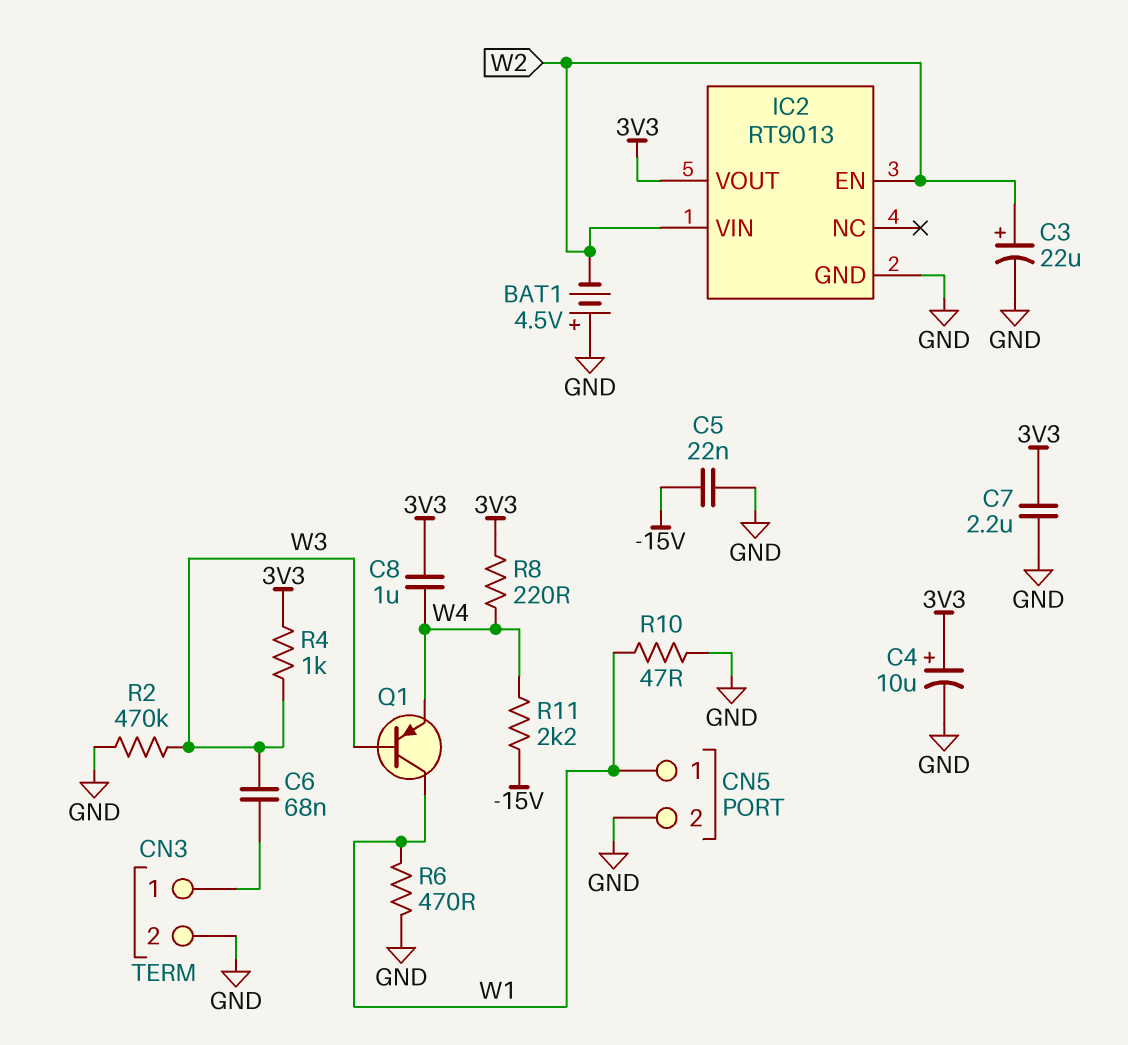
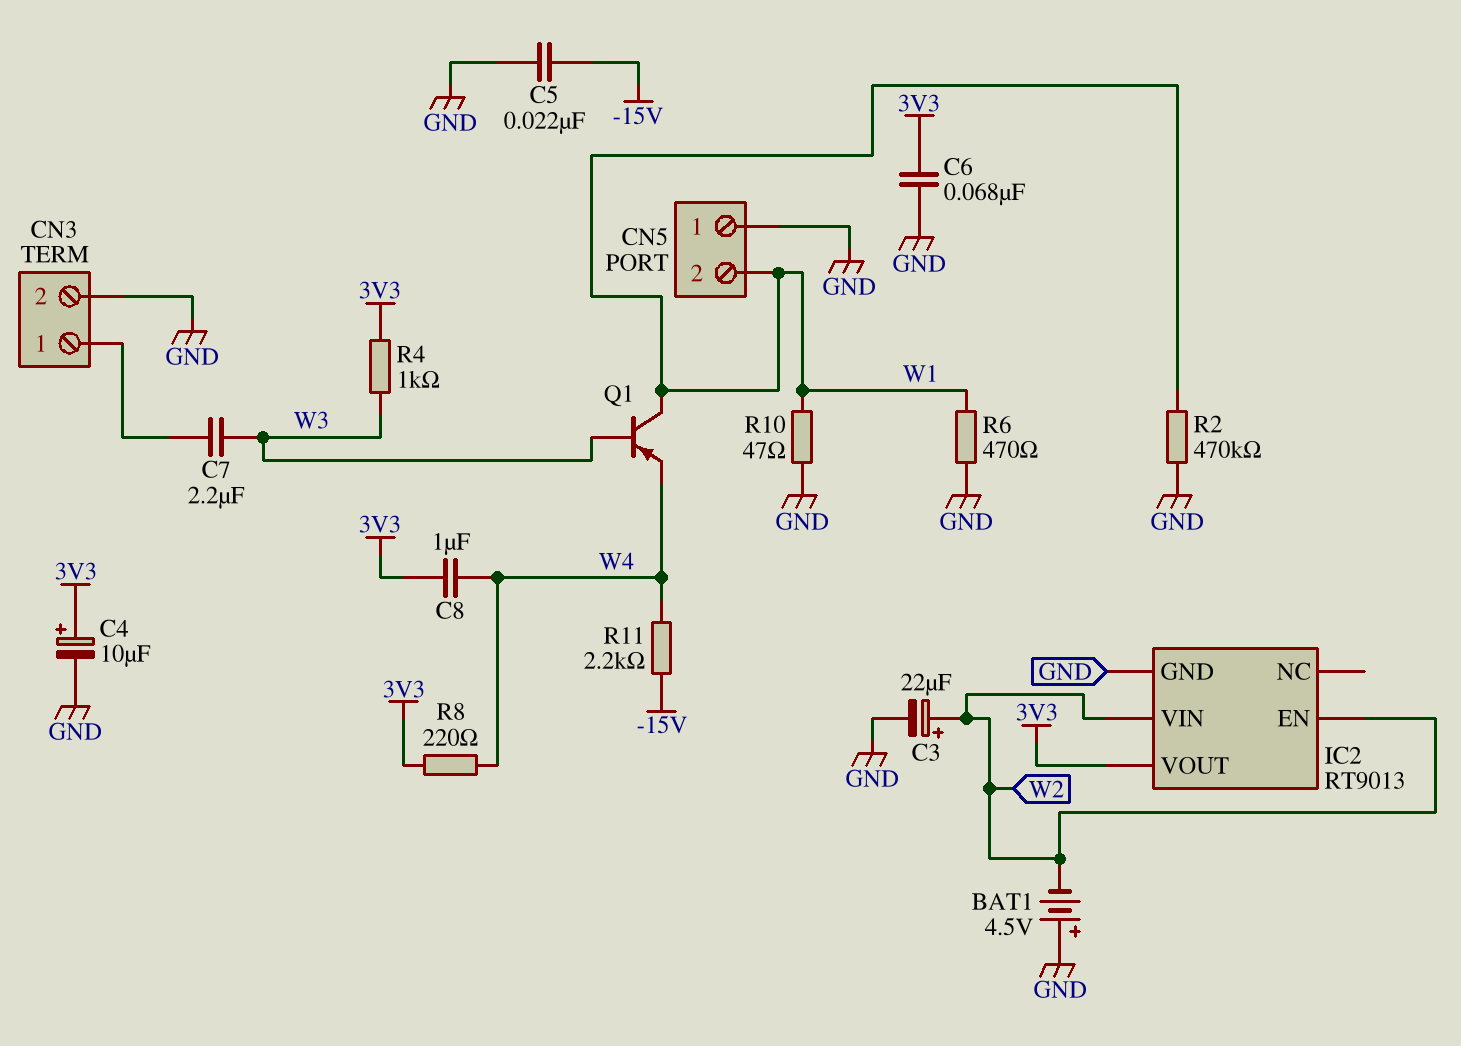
C6: 68nF (CN3/1, W3) -> 68nF (3V3, GND)
C7: 2.2uF (3V3, GND) -> 2.2uF (CN3/1, W3)
CN5 pin 1: W1 -> GND
CN5 pin 2: GND -> W1
R2: 470k (GND, W3) -> 470k (GND, W1)

